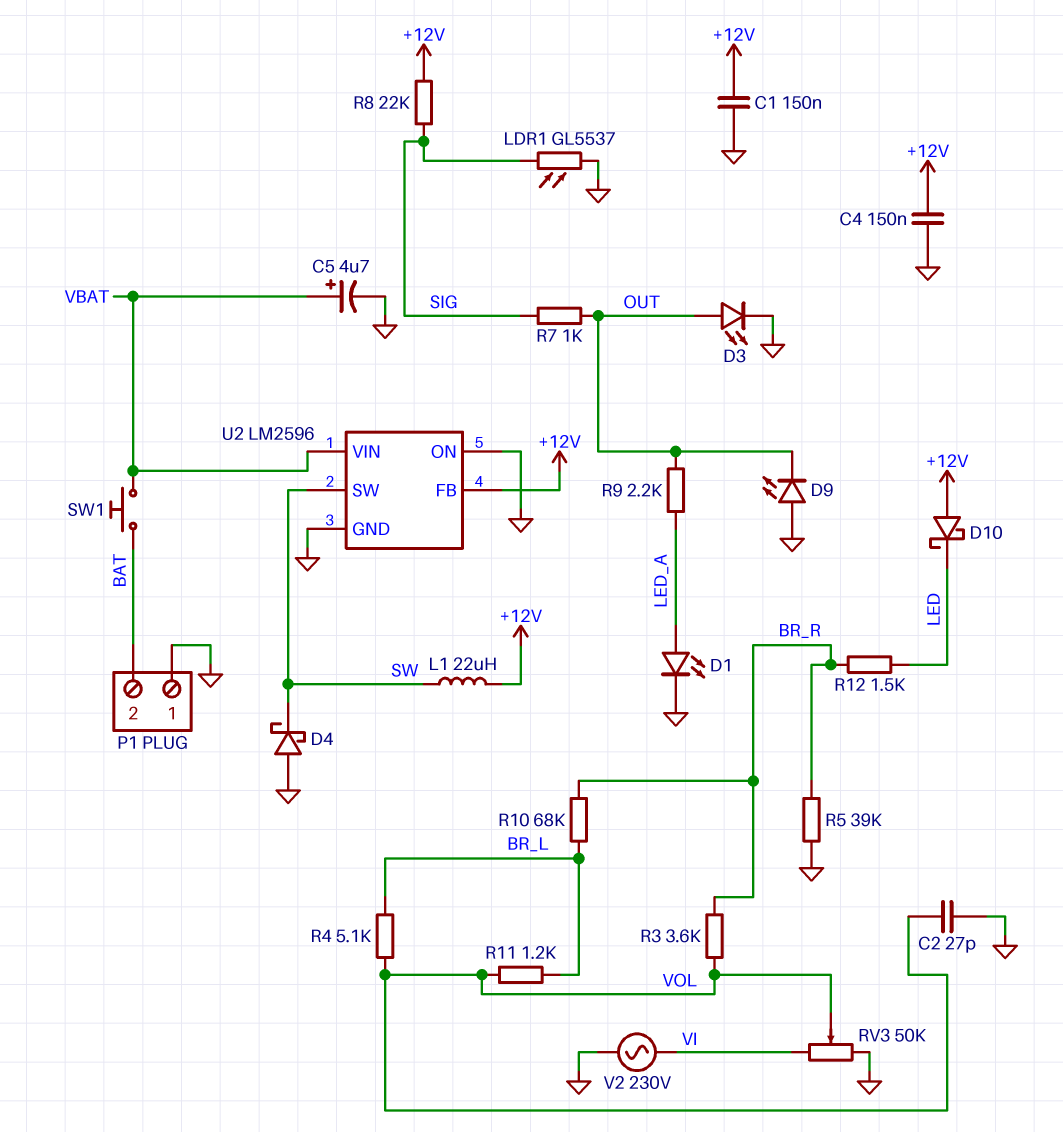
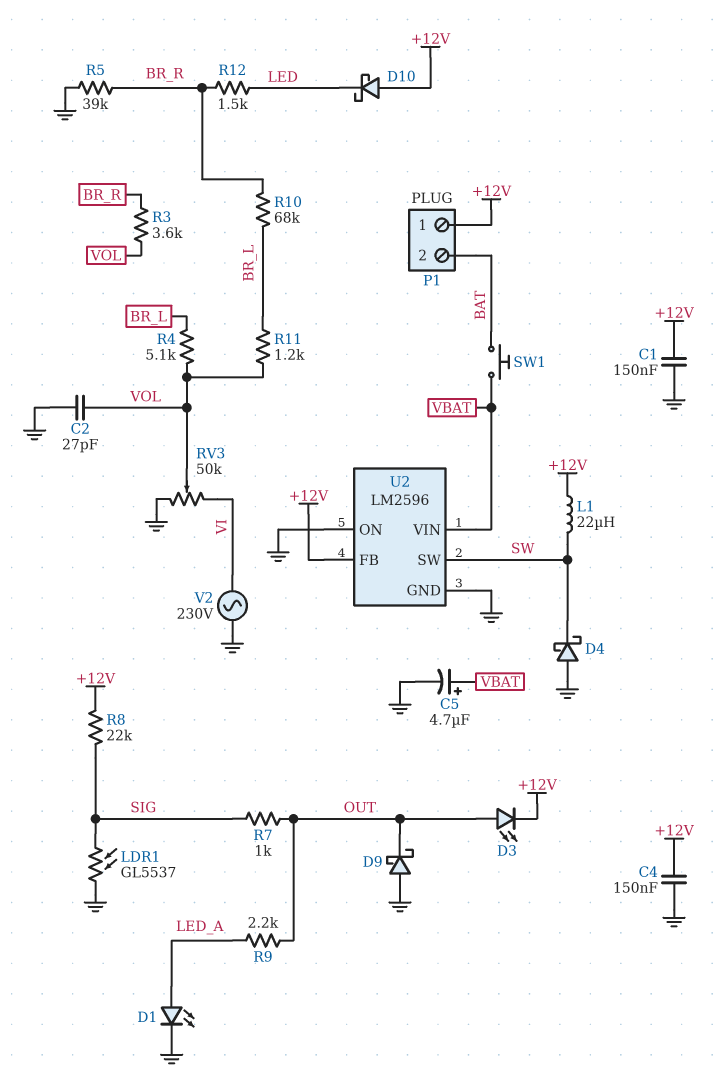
D3: LED (A OUT, K GND) -> LED (A OUT, K +12V)
D9: LED (A GND, K OUT) -> schottky (A GND, K OUT)
P1 pin 1: GND -> +12V

